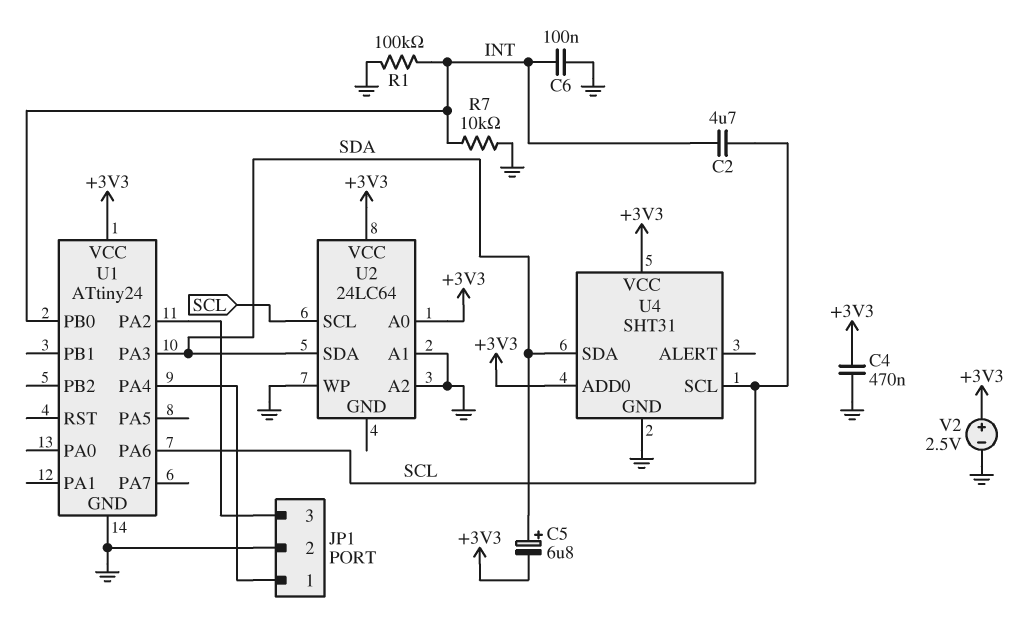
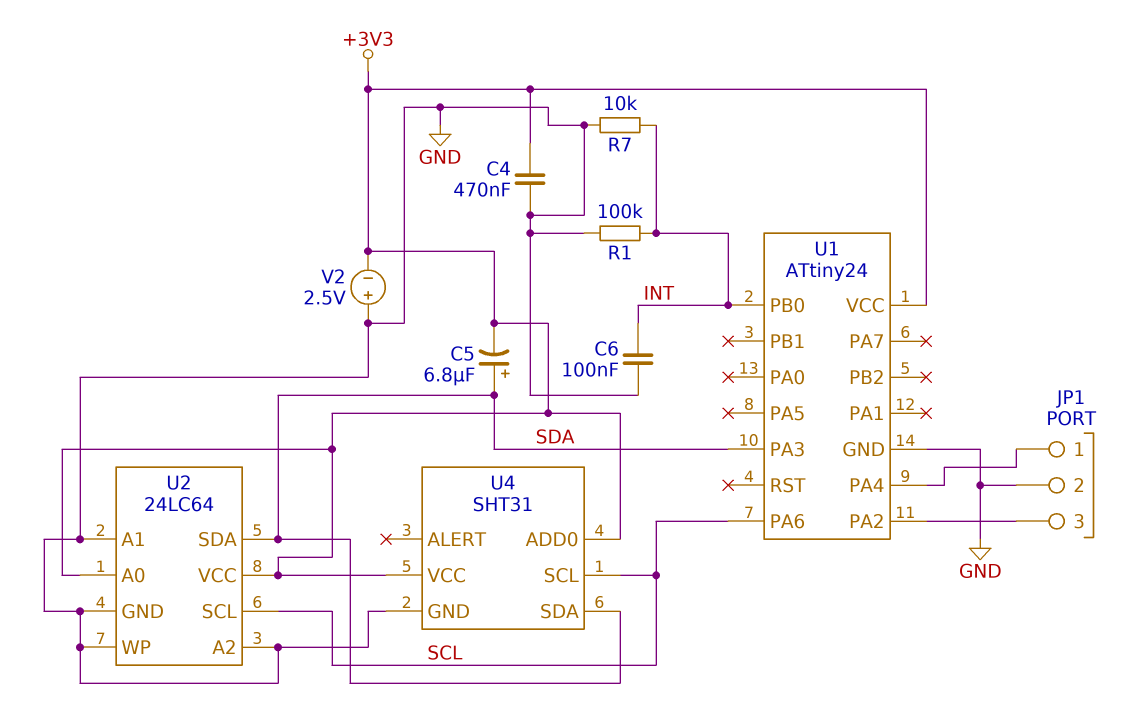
C2: 4.7uF (INT, SCL) -> none
U2 pin GND: none -> GND
V2: 2.5V (plus +3V3, minus GND) -> 2.5V (plus GND, minus +3V3)

